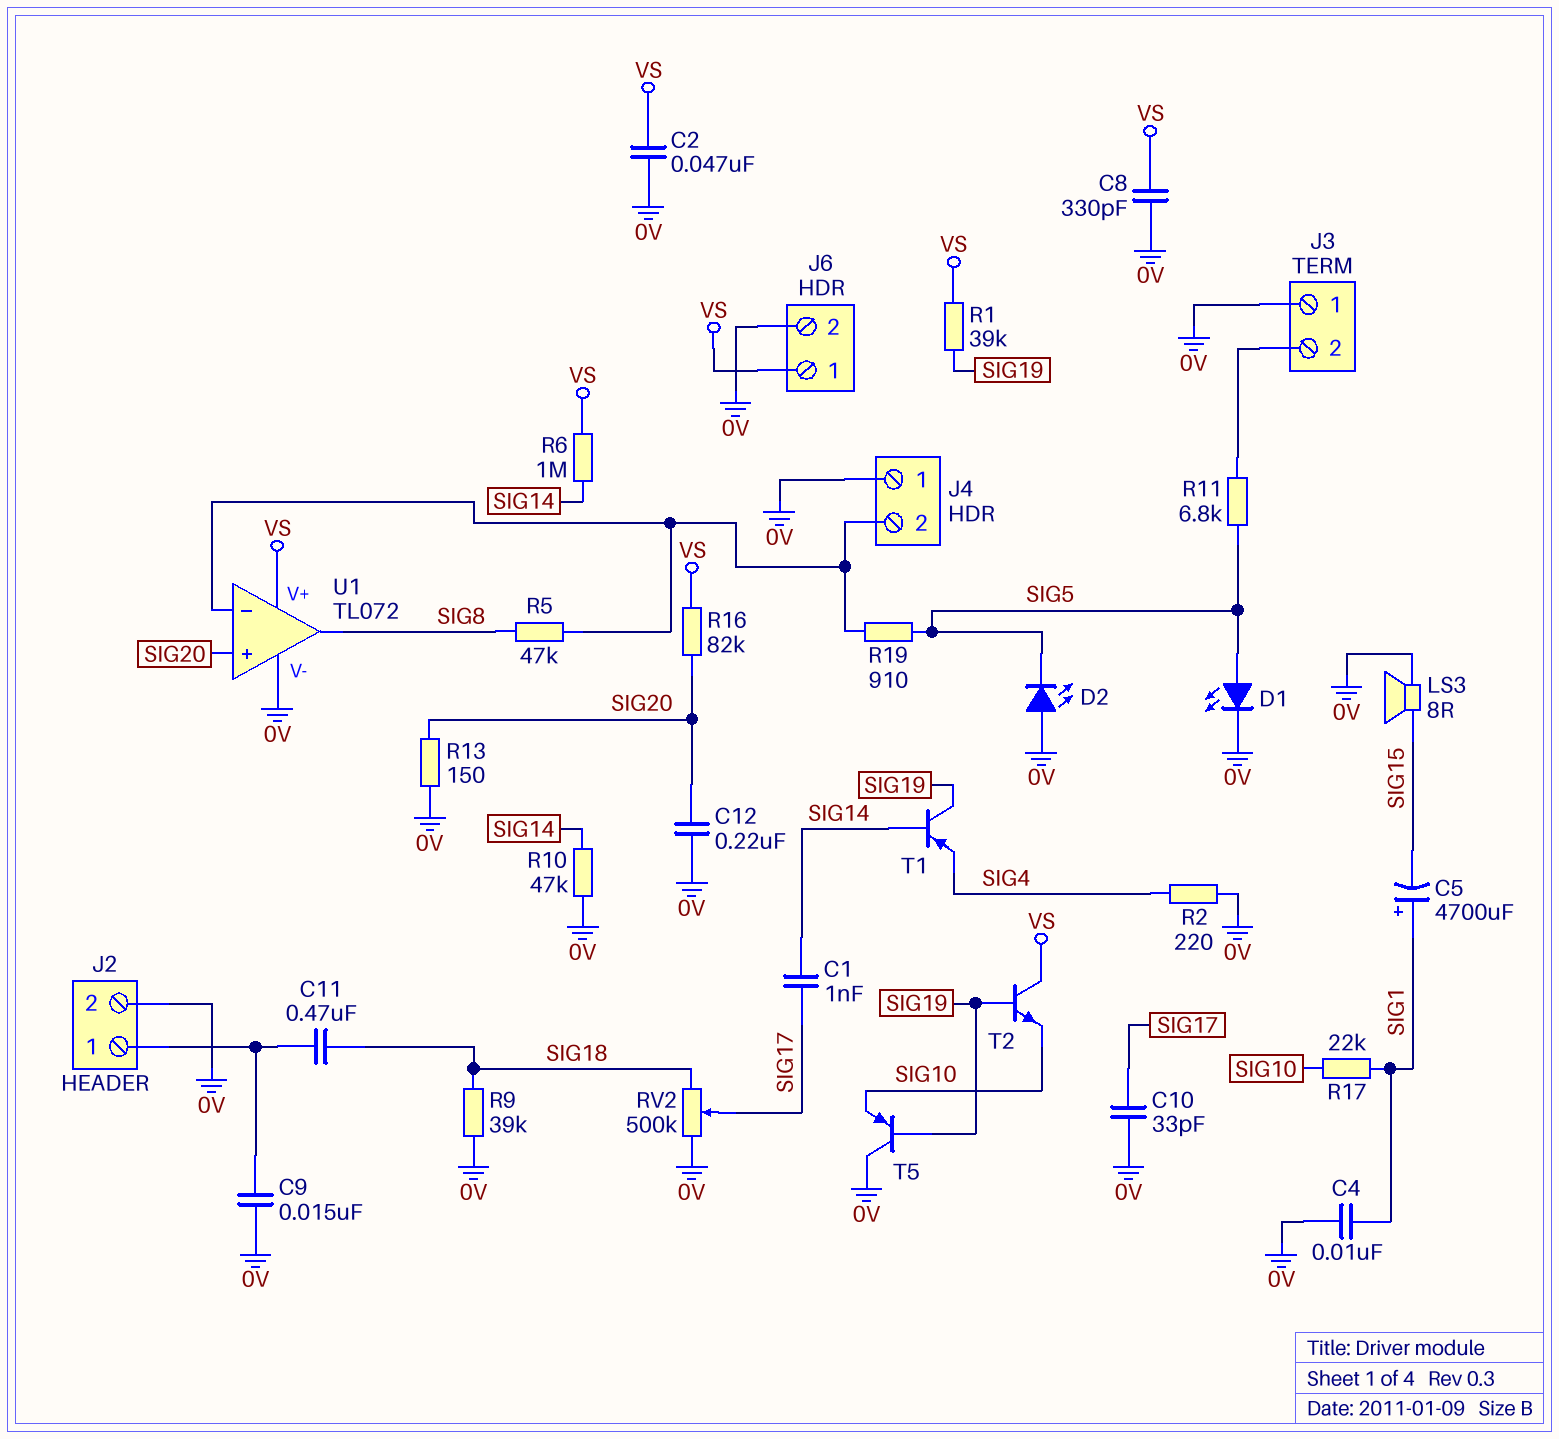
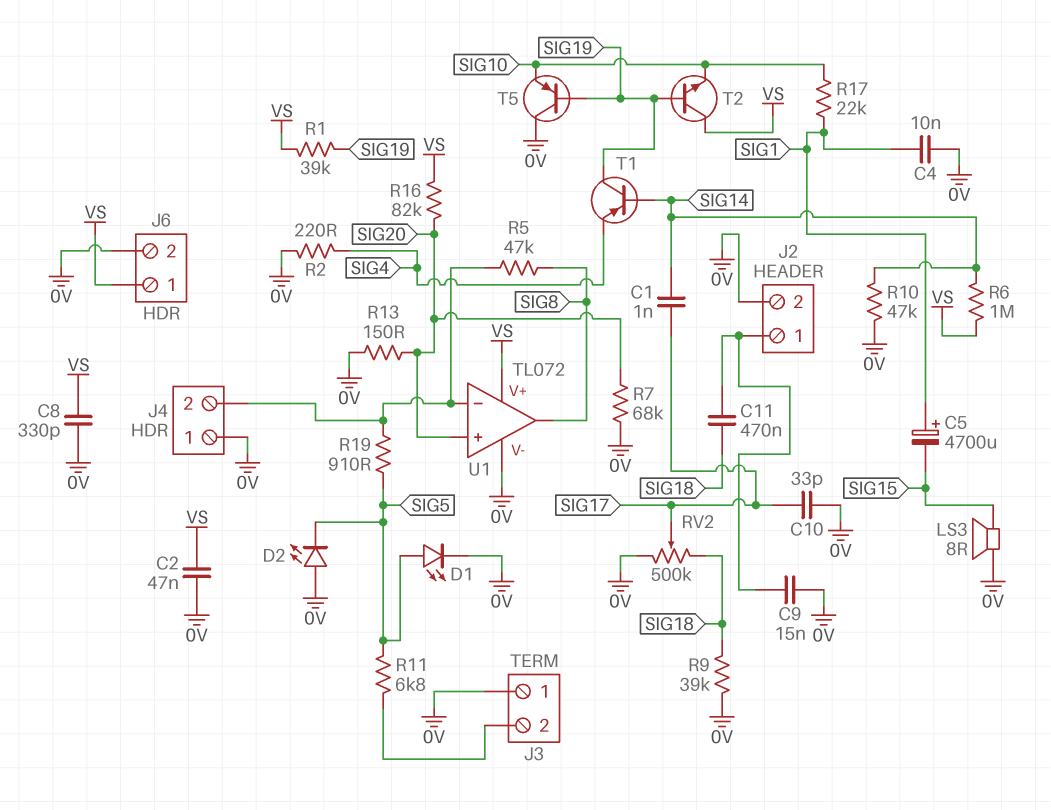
C12: 220nF (0V, SIG20) -> none
R7: none -> 68k (0V, SIG20)

